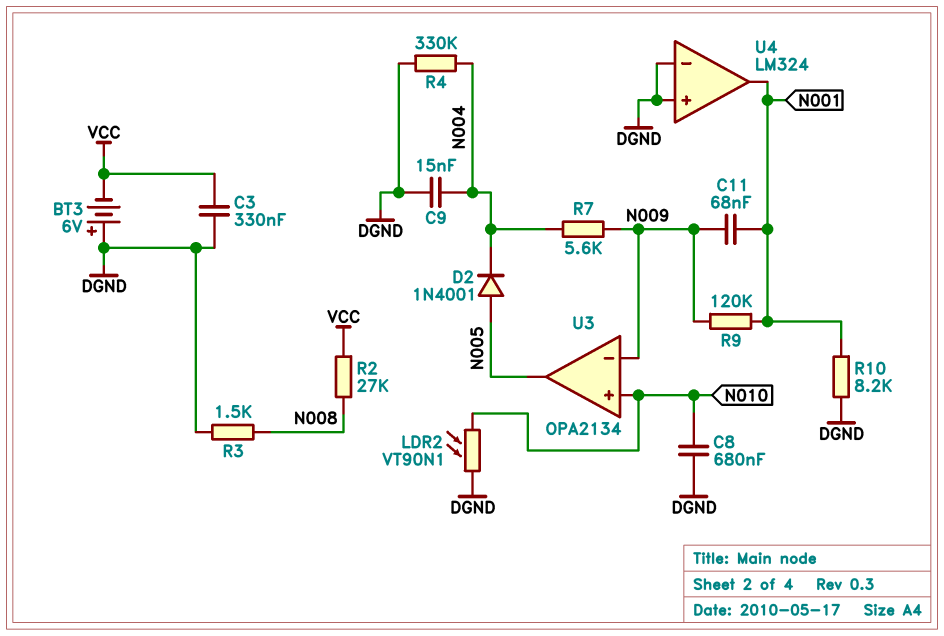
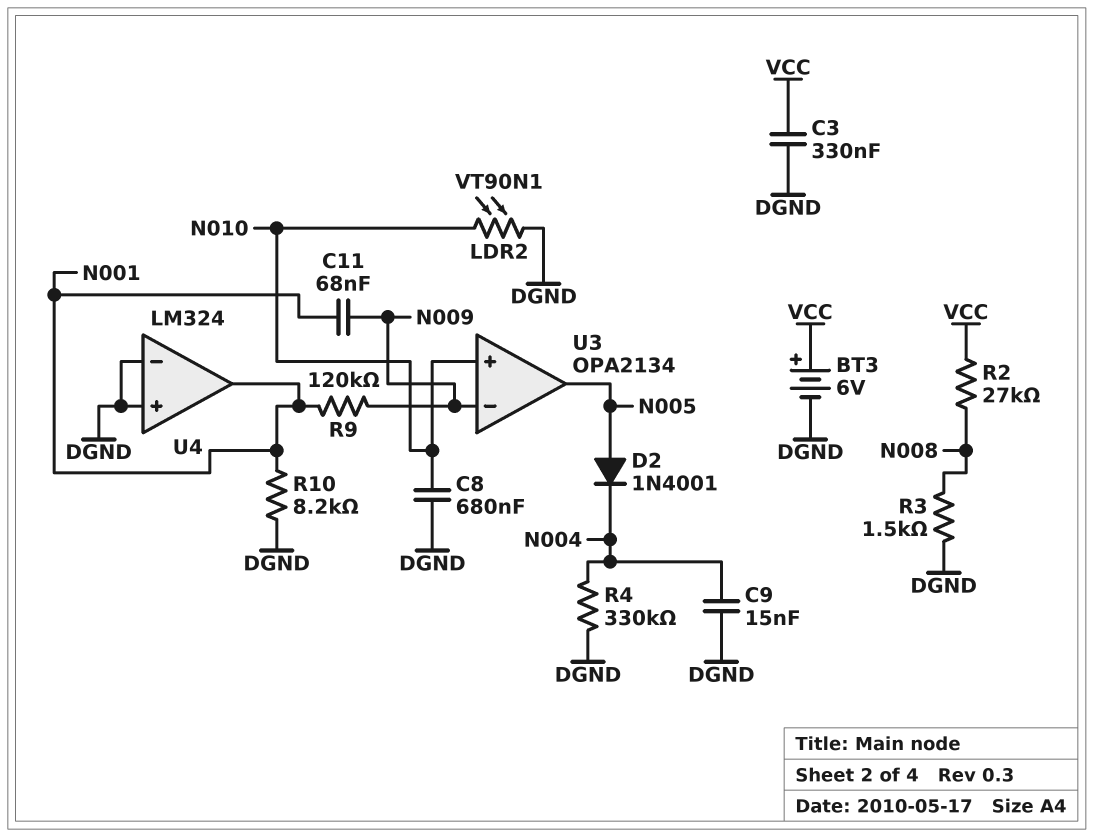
BT3: 6V (plus DGND, minus VCC) -> 6V (plus VCC, minus DGND)
R7: 5.6k (N004, N009) -> none

